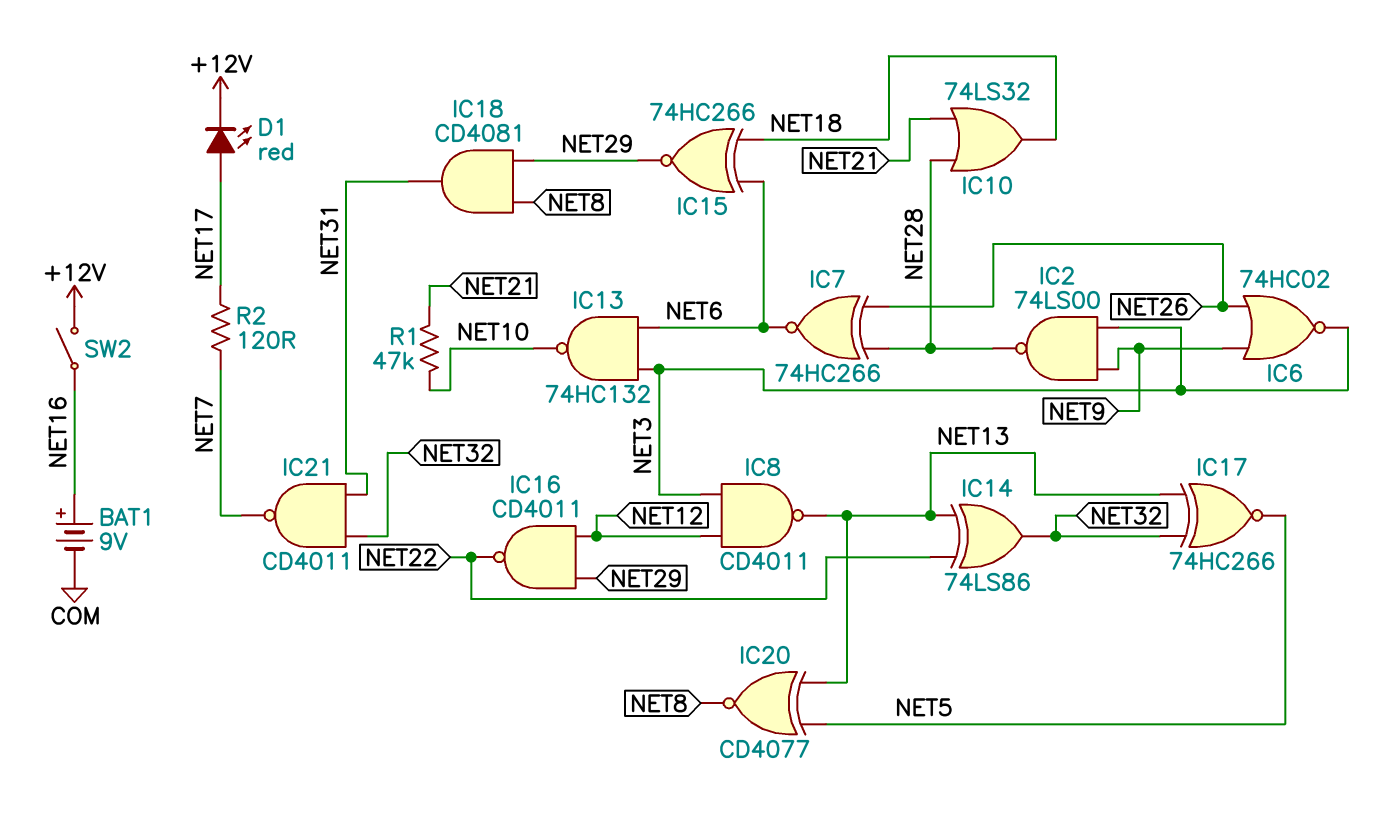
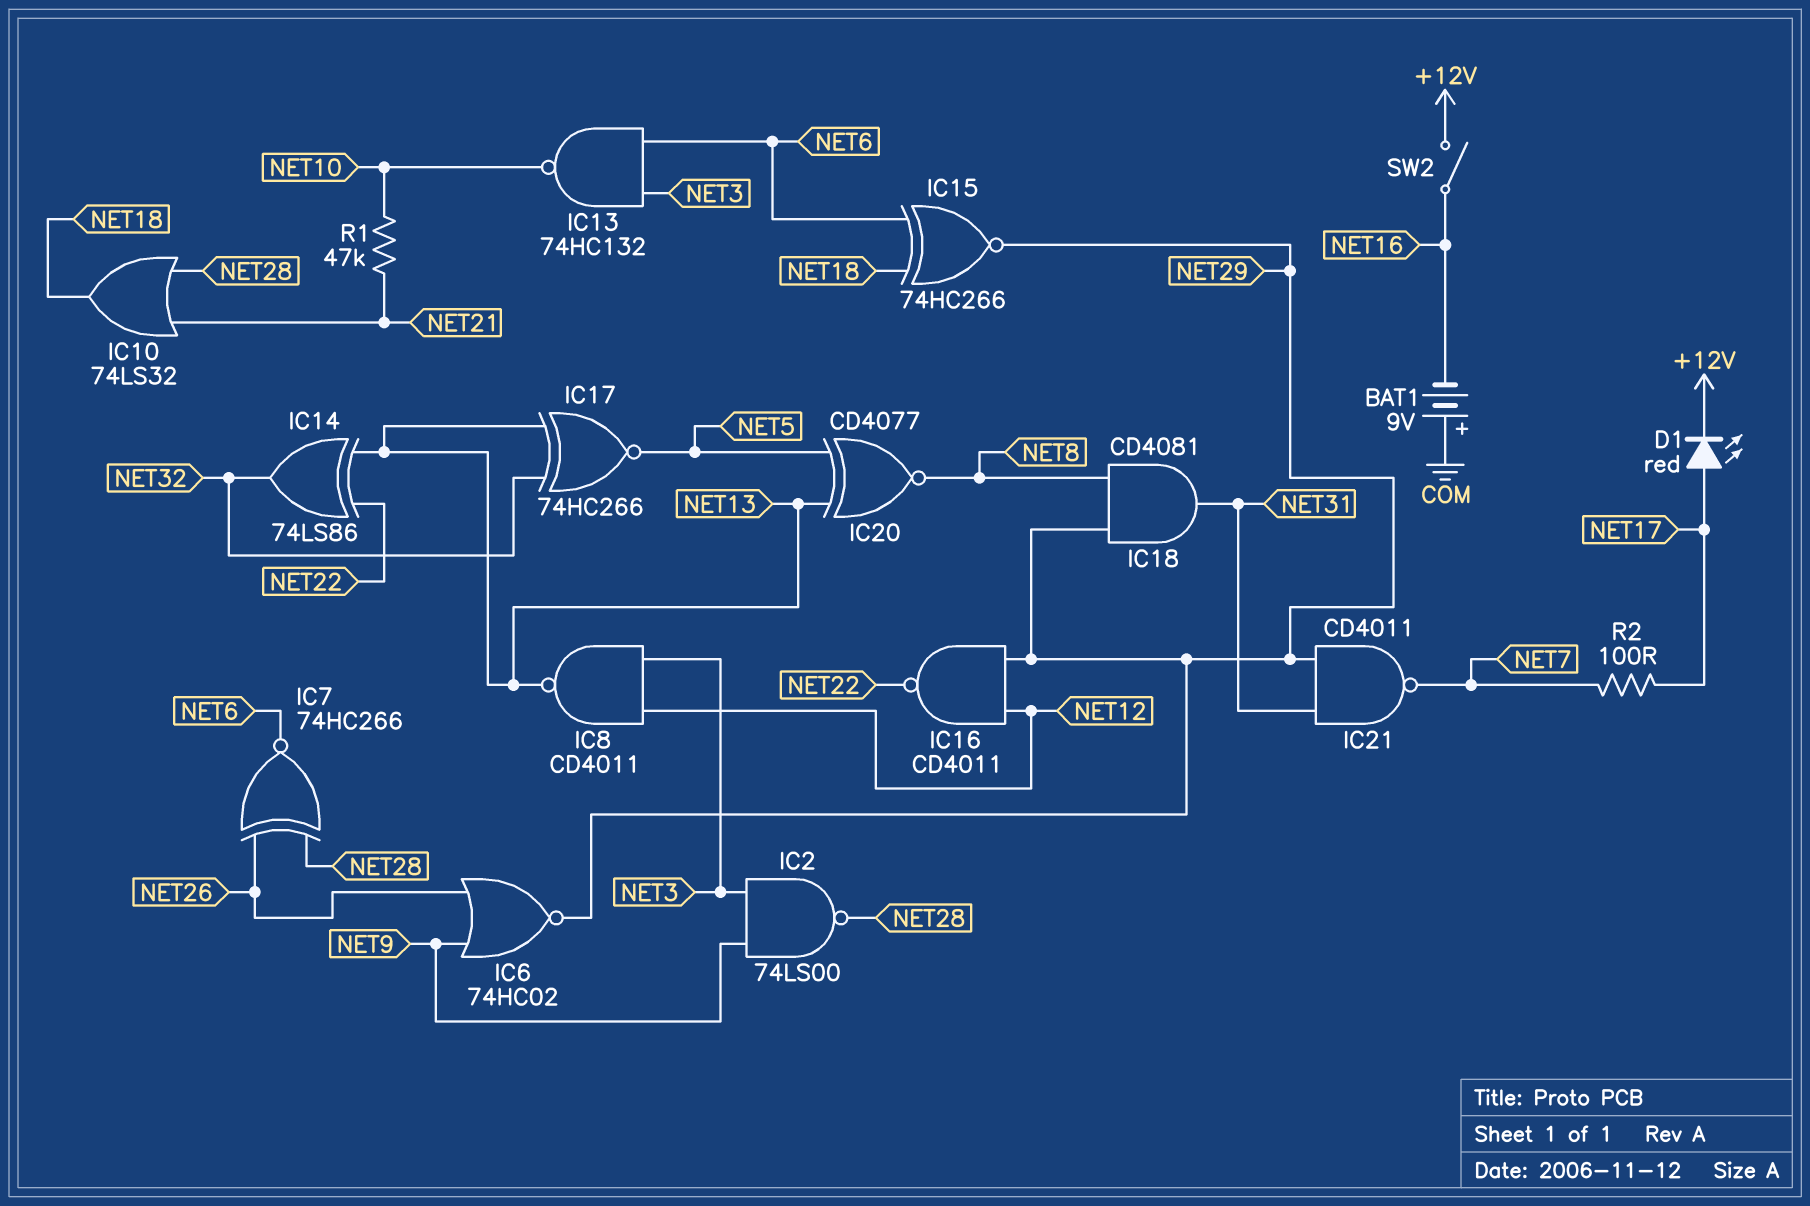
BAT1: 9V (plus NET16, minus COM) -> 9V (plus COM, minus NET16)
IC6: NOR 74HC02 (in NET9, in NET26, out NET3) -> NOR 74HC02 (in NET9, in NET26, out NET29)
IC21: NAND CD4011 (in NET31, in NET32, out NET7) -> NAND CD4011 (in NET29, in NET31, out NET7)
R2: 120 (NET7, NET17) -> 100 (NET7, NET17)

